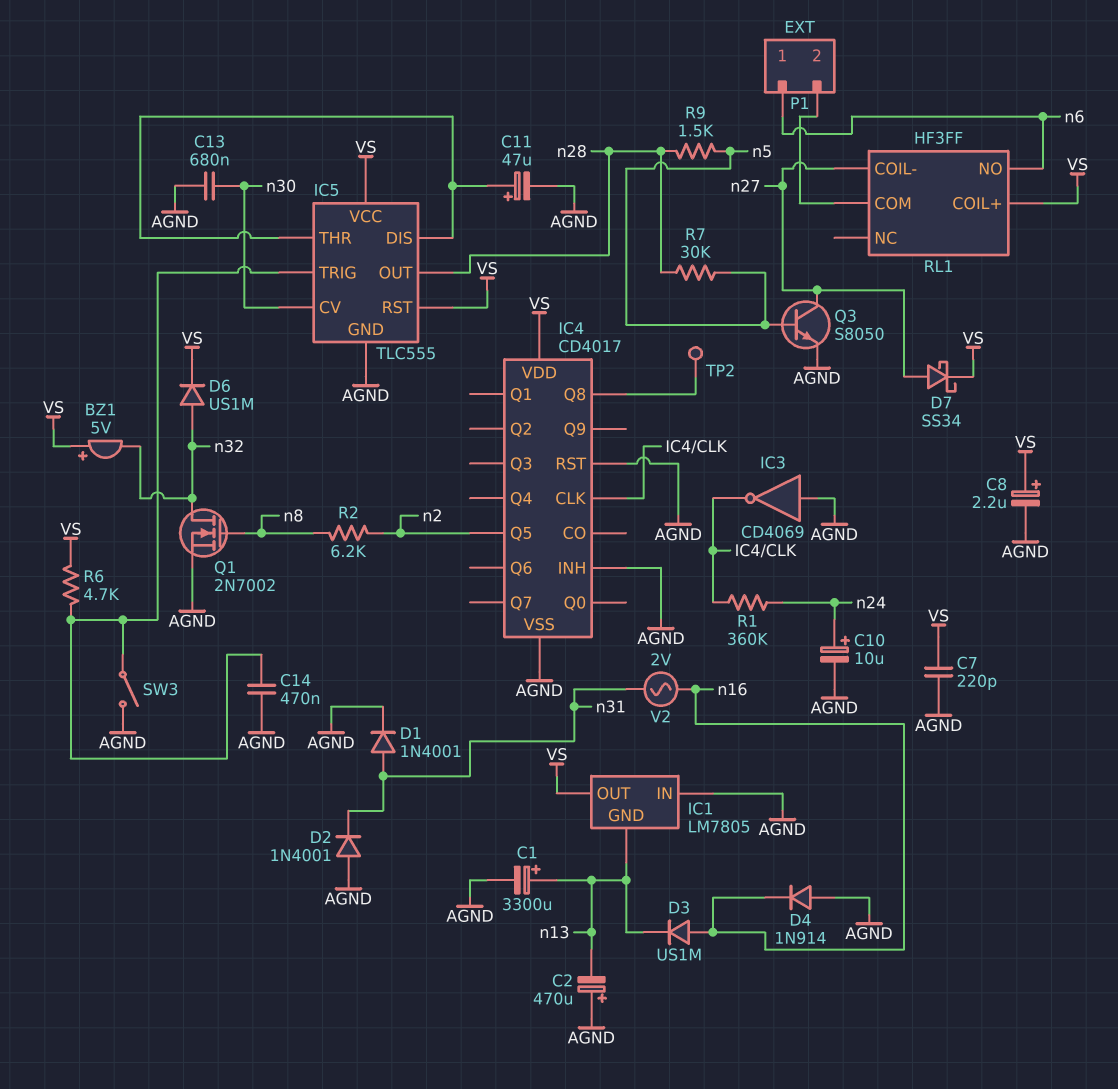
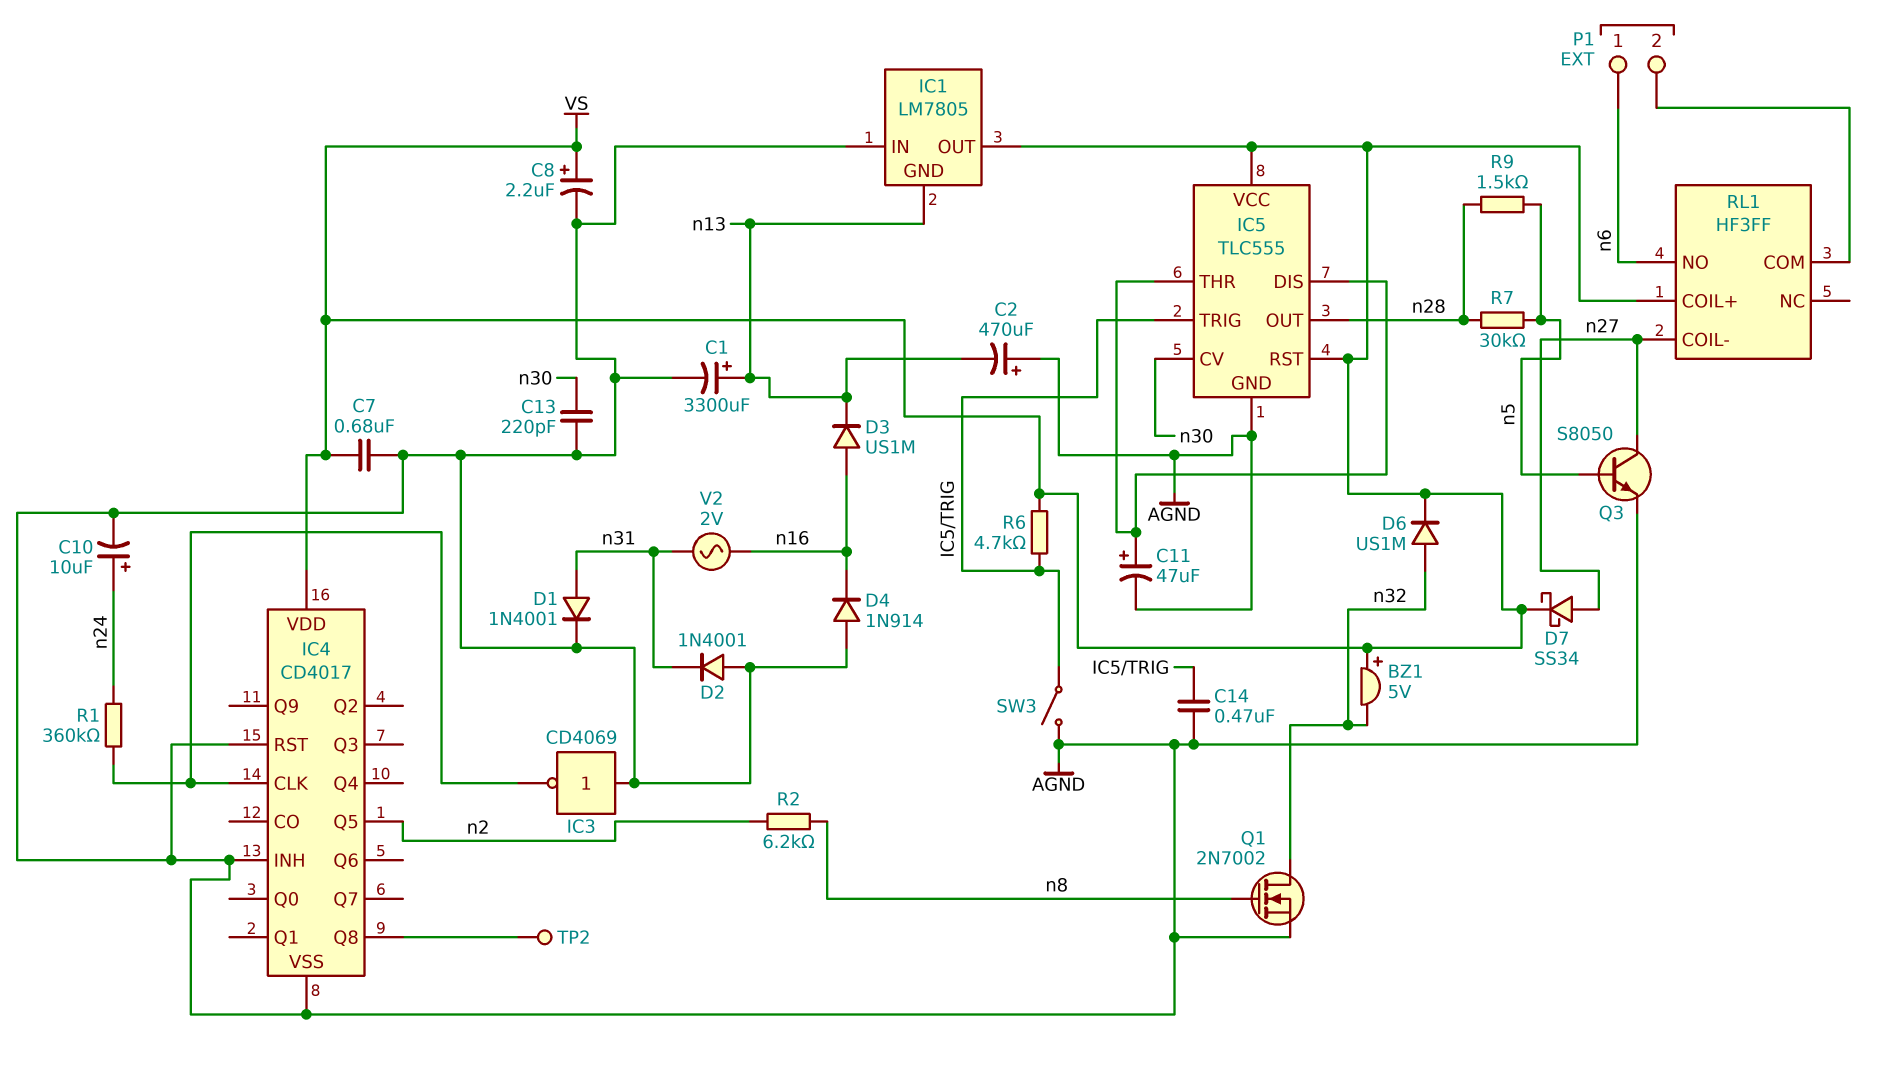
C7: 220pF (AGND, VS) -> 680nF (AGND, VS)
C13: 680nF (AGND, n30) -> 220pF (AGND, n30)

